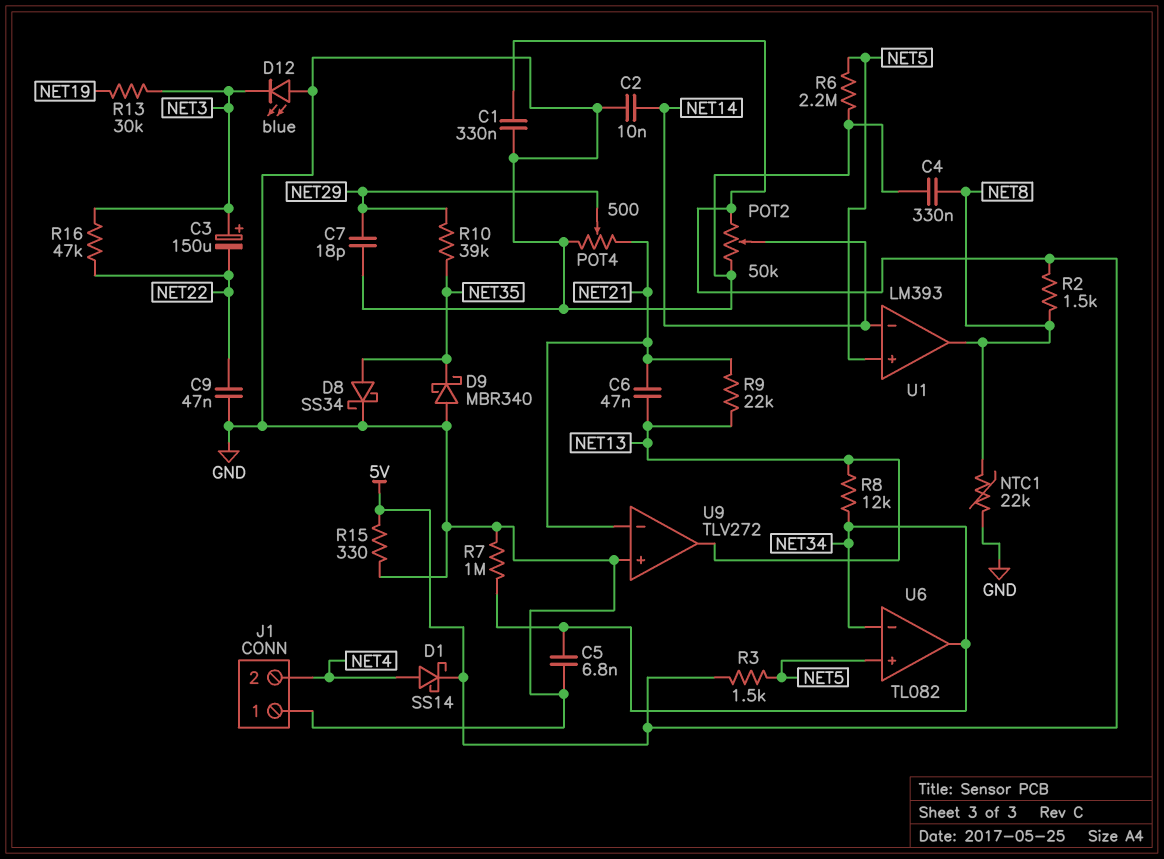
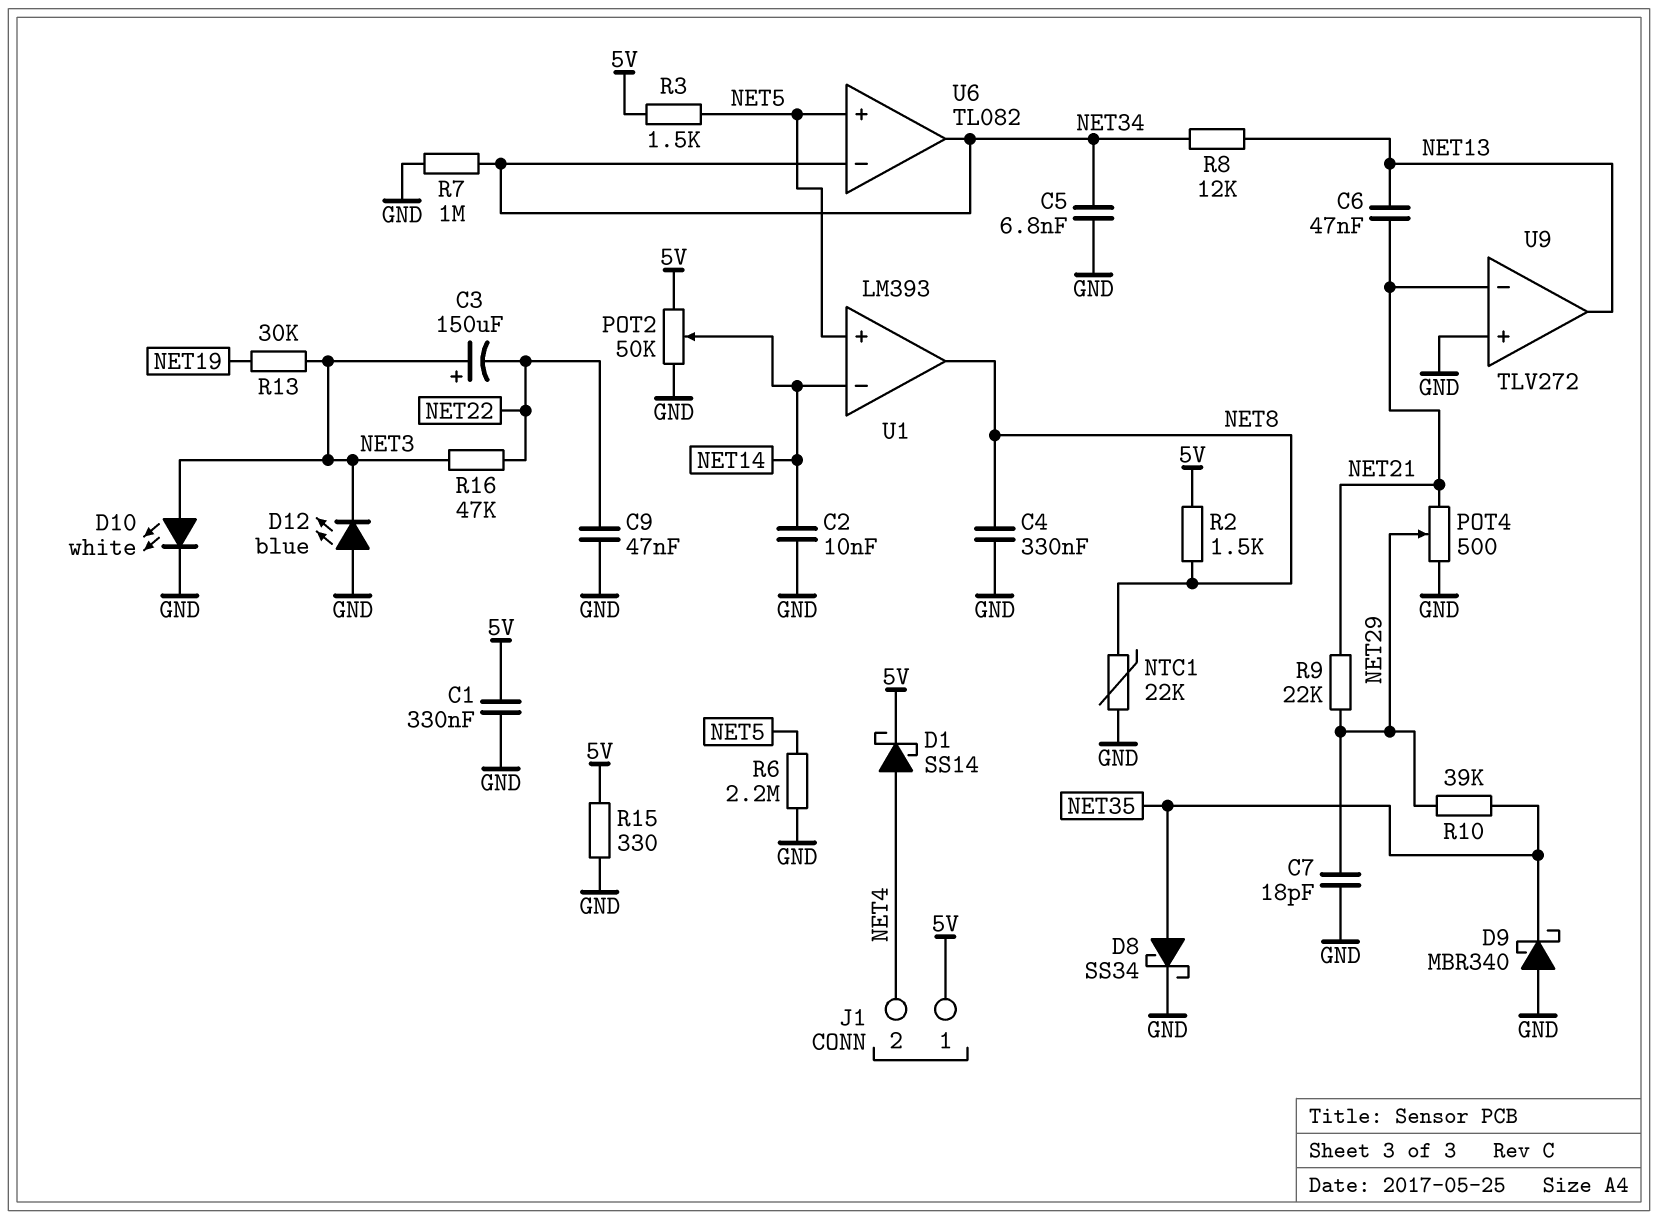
D10: none -> LED white (A NET3, K GND)
J1 pin 1: GND -> 5V
R9: 22k (NET13, NET21) -> 22k (NET21, NET29)

